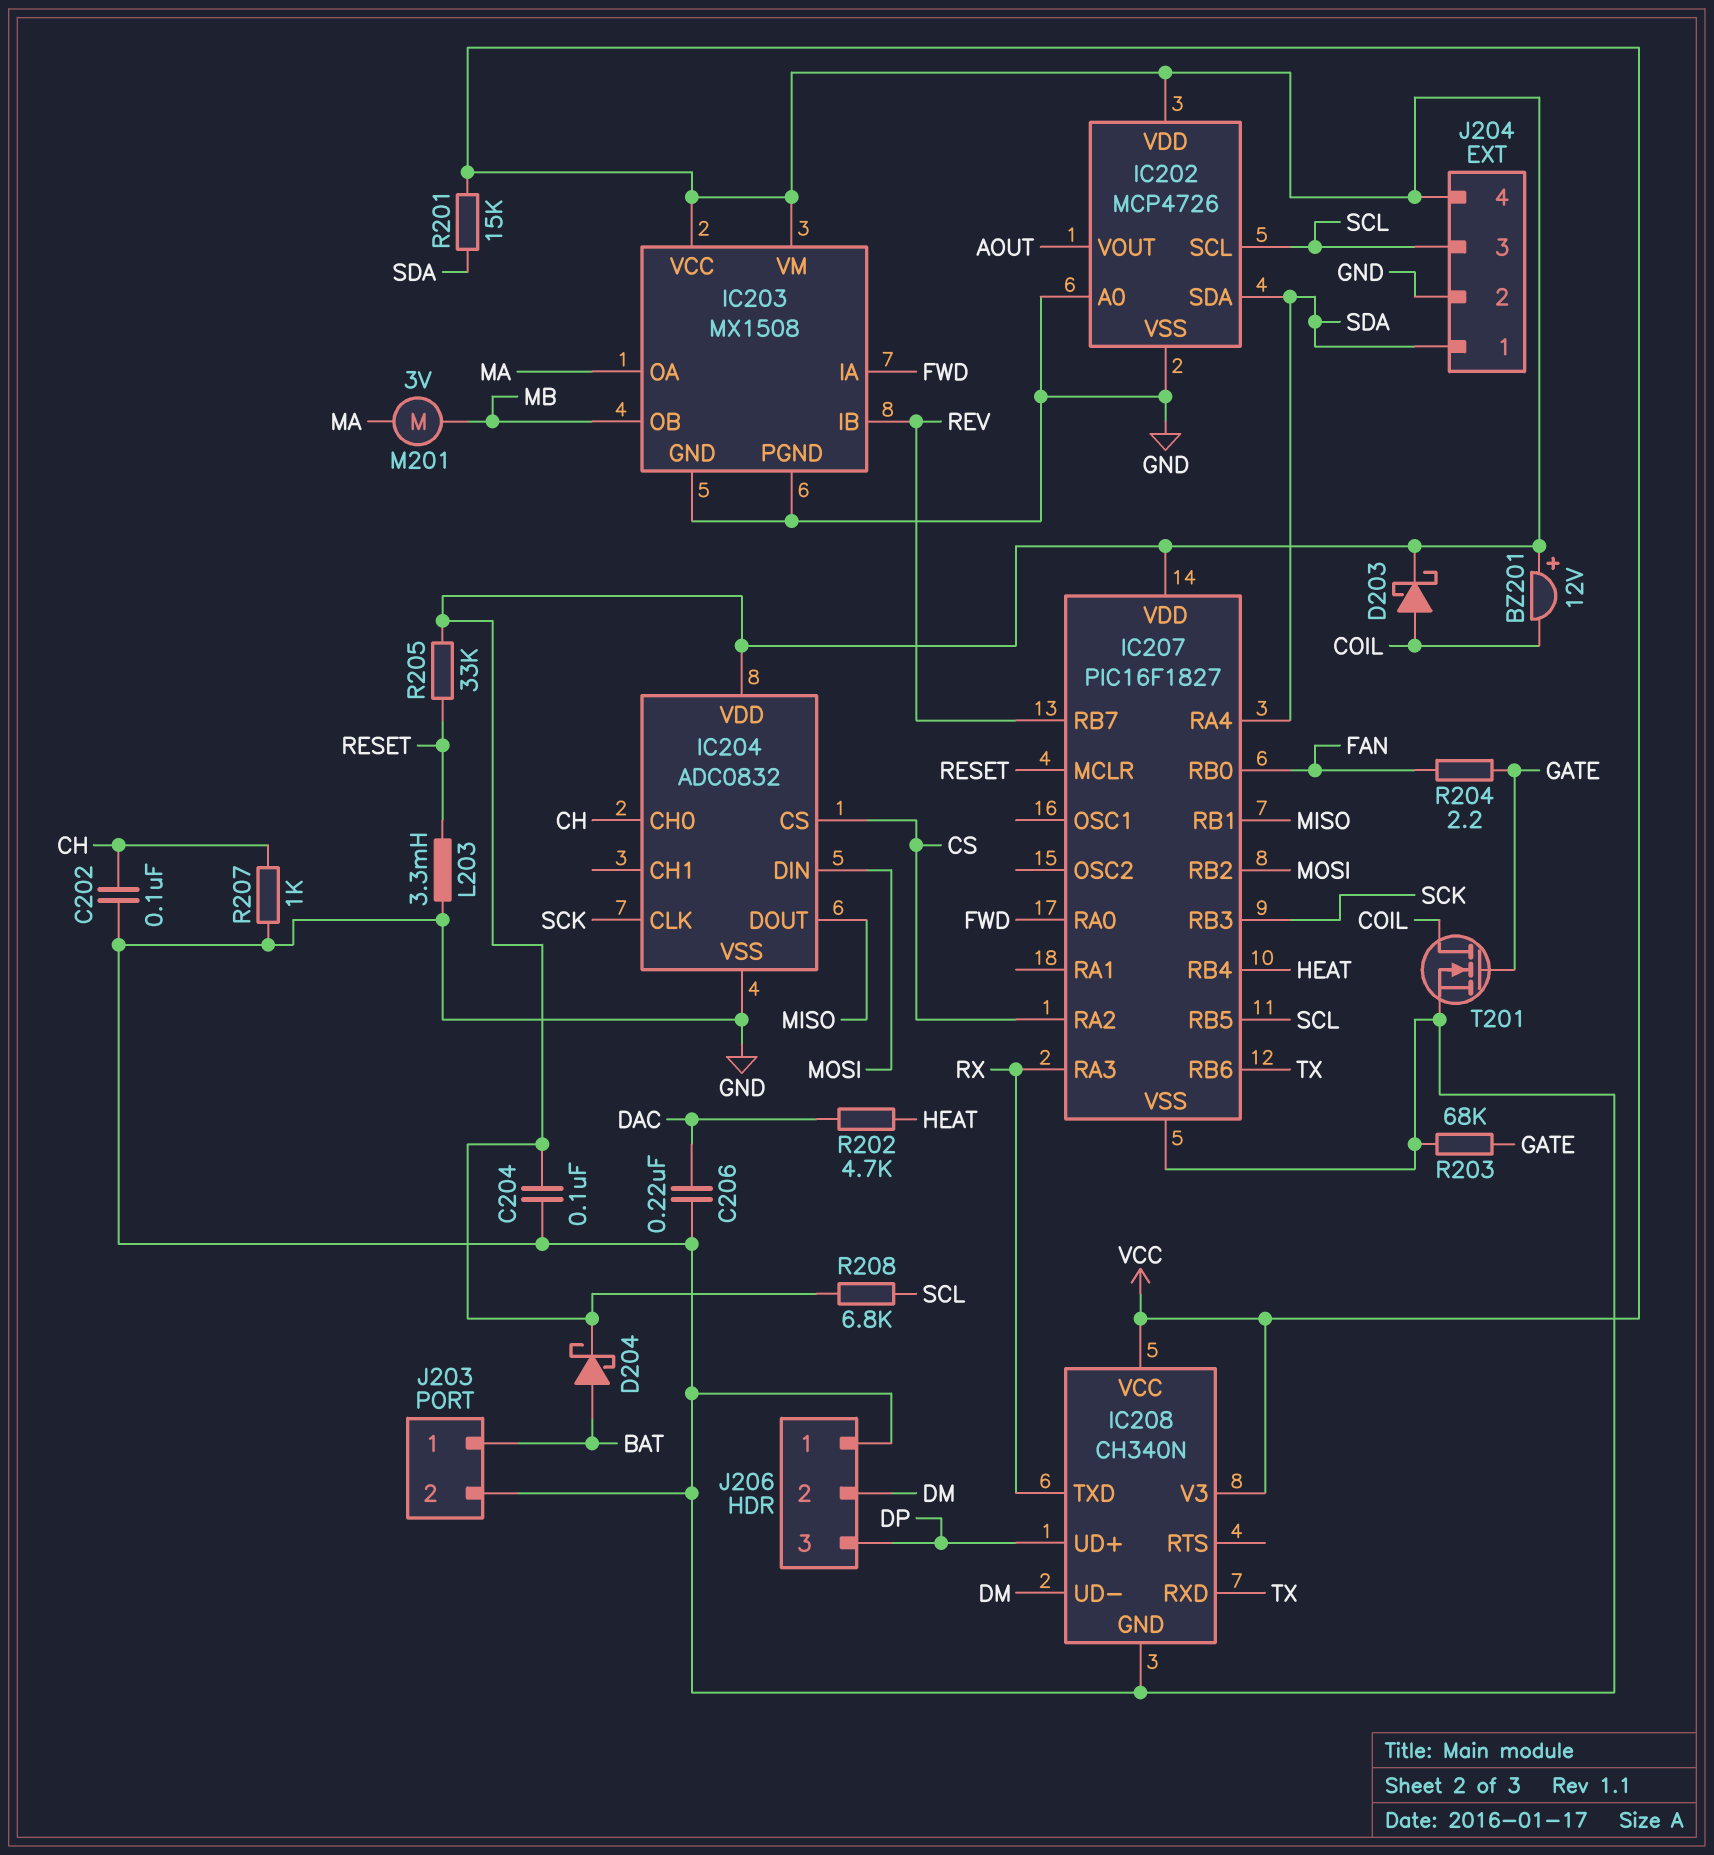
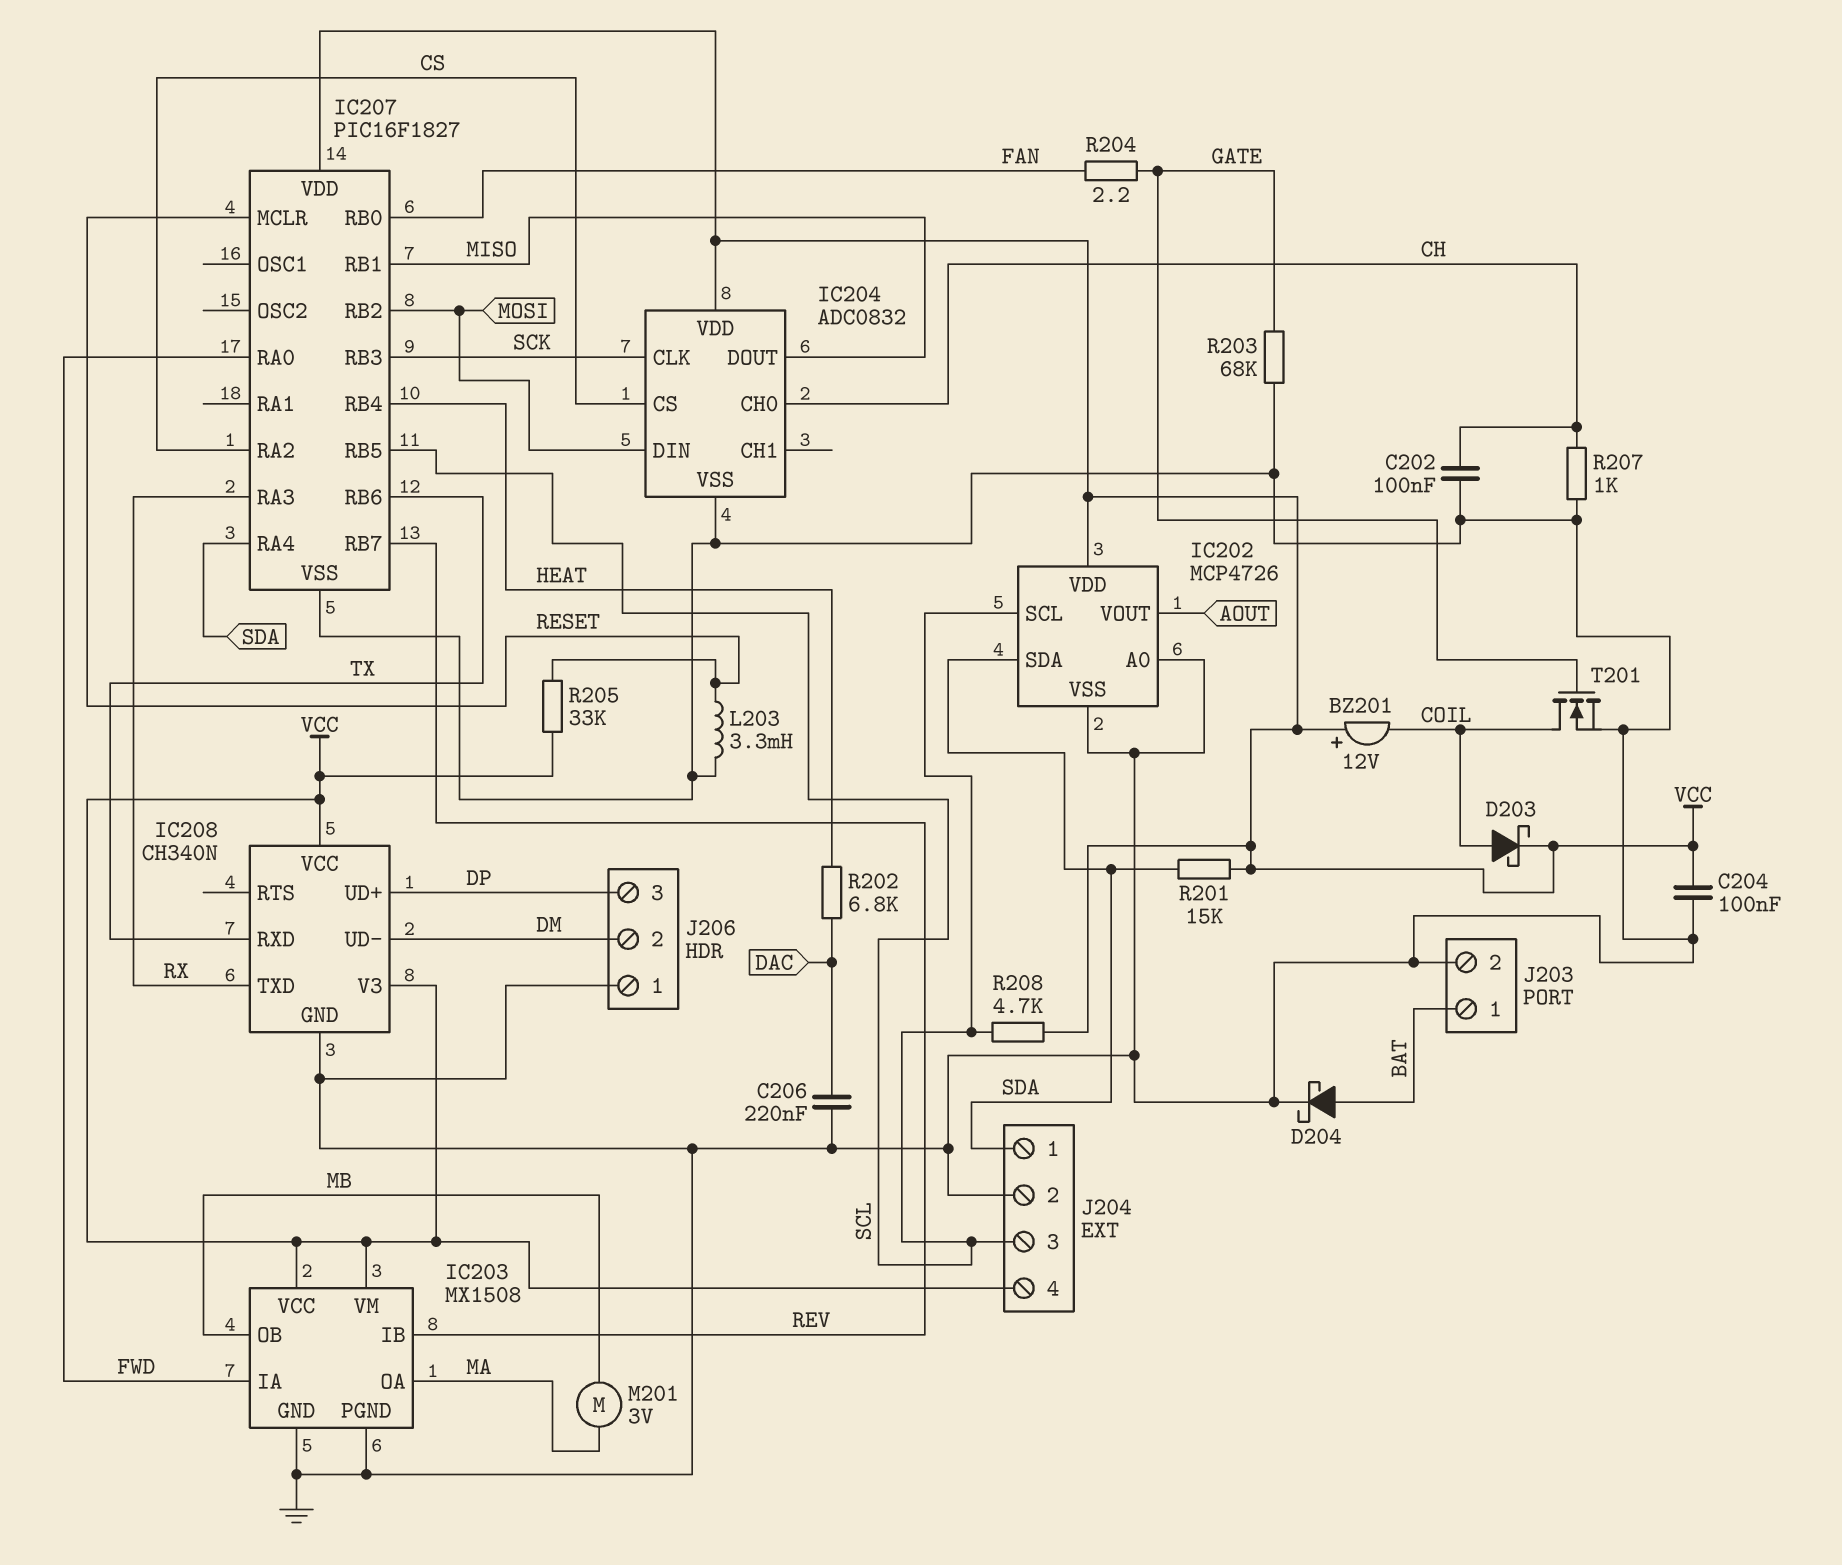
D204: schottky (A BAT, K VCC) -> schottky (A BAT, K GND)
R202: 4.7k (DAC, HEAT) -> 6.8k (DAC, HEAT)
R208: 6.8k (SCL, VCC) -> 4.7k (SCL, VCC)

